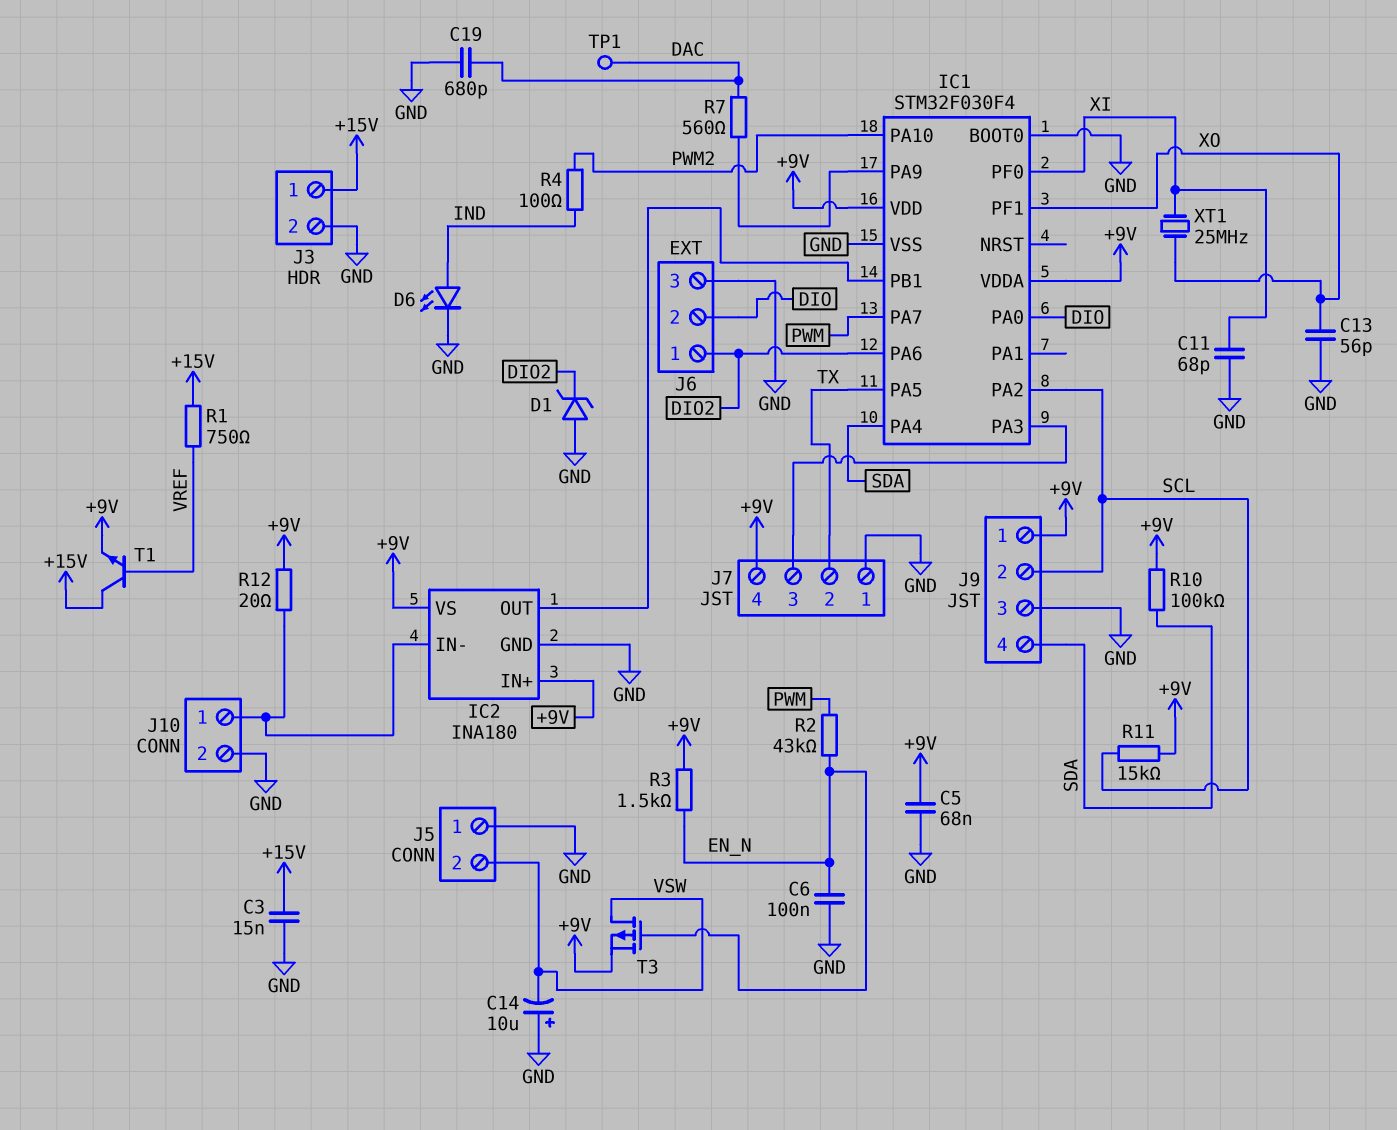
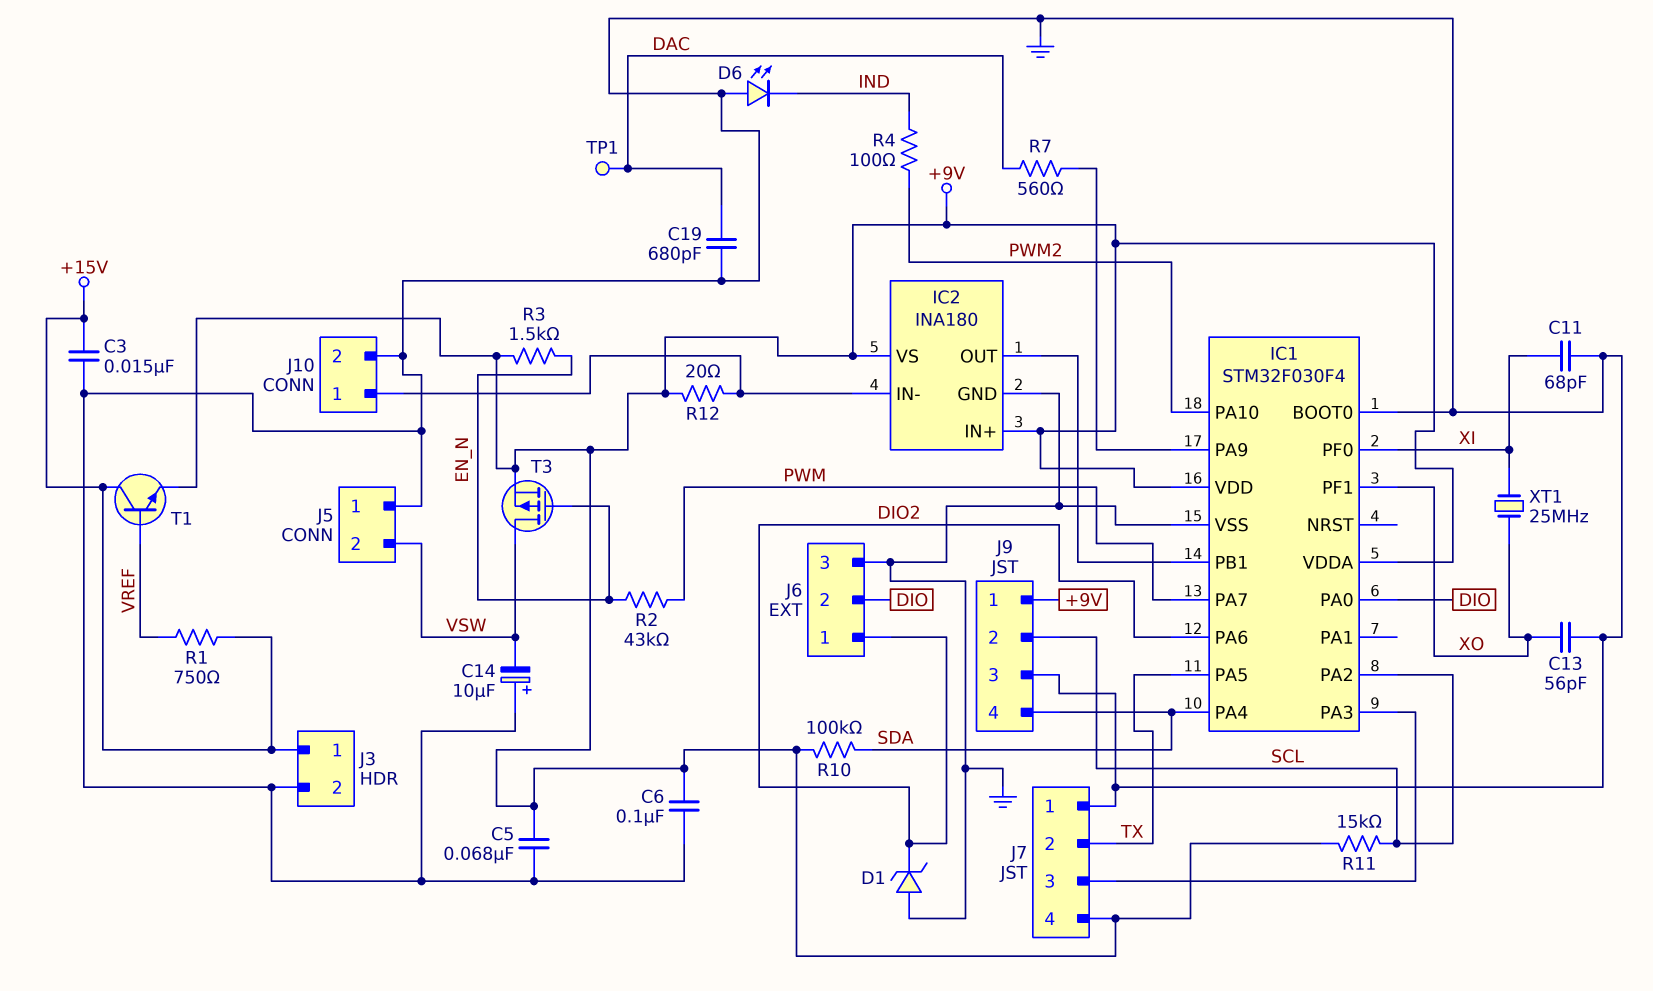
C6: 100nF (EN_N, GND) -> 100nF (+9V, GND)
D6: LED (A IND, K GND) -> LED (A GND, K IND)

